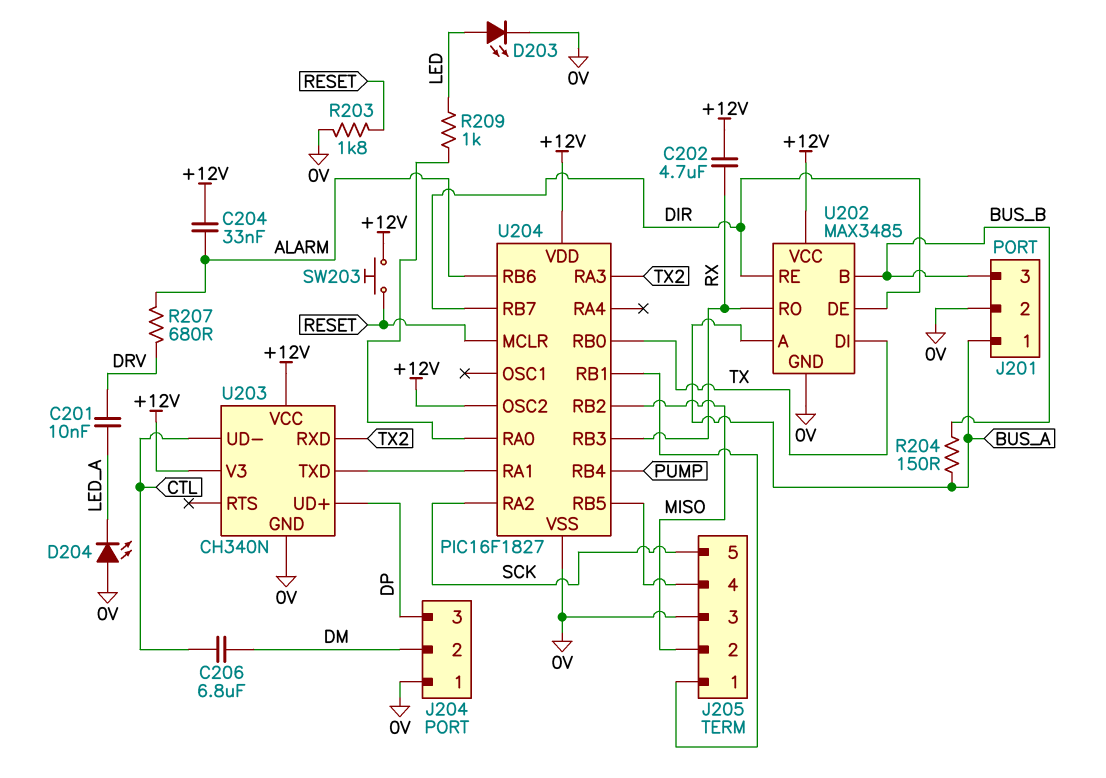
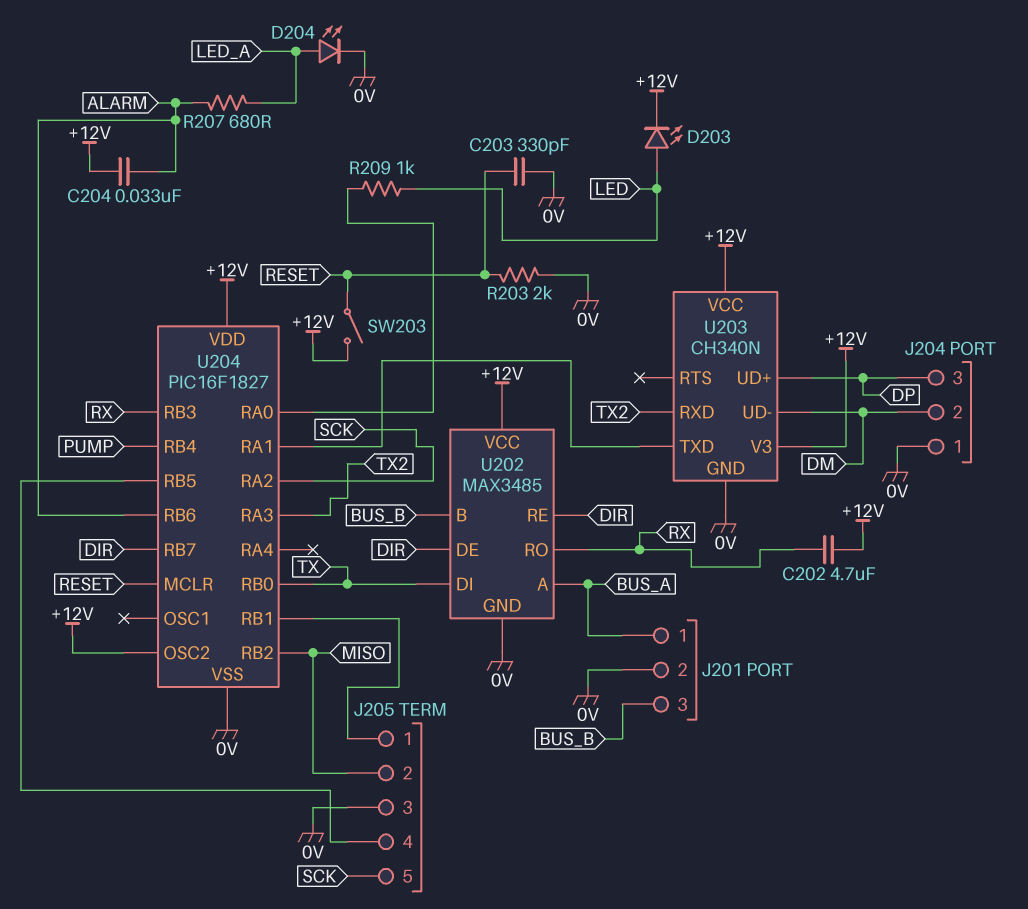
C201: 10nF (DRV, LED_A) -> none
C203: none -> 330pF (0V, RESET)
C206: 6.8uF (CTL, DM) -> none
D203: LED (A LED, K 0V) -> LED (A LED, K +12V)
D204: LED (A 0V, K LED_A) -> LED (A LED_A, K 0V)
R203: 1.8k (0V, RESET) -> 2k (0V, RESET)
R204: 150 (BUS_A, BUS_B) -> none
R207: 680 (ALARM, DRV) -> 680 (ALARM, LED_A)
SW203: button (+12V, RESET) -> switch (+12V, RESET)
U203 pin UD-: CTL -> DM

